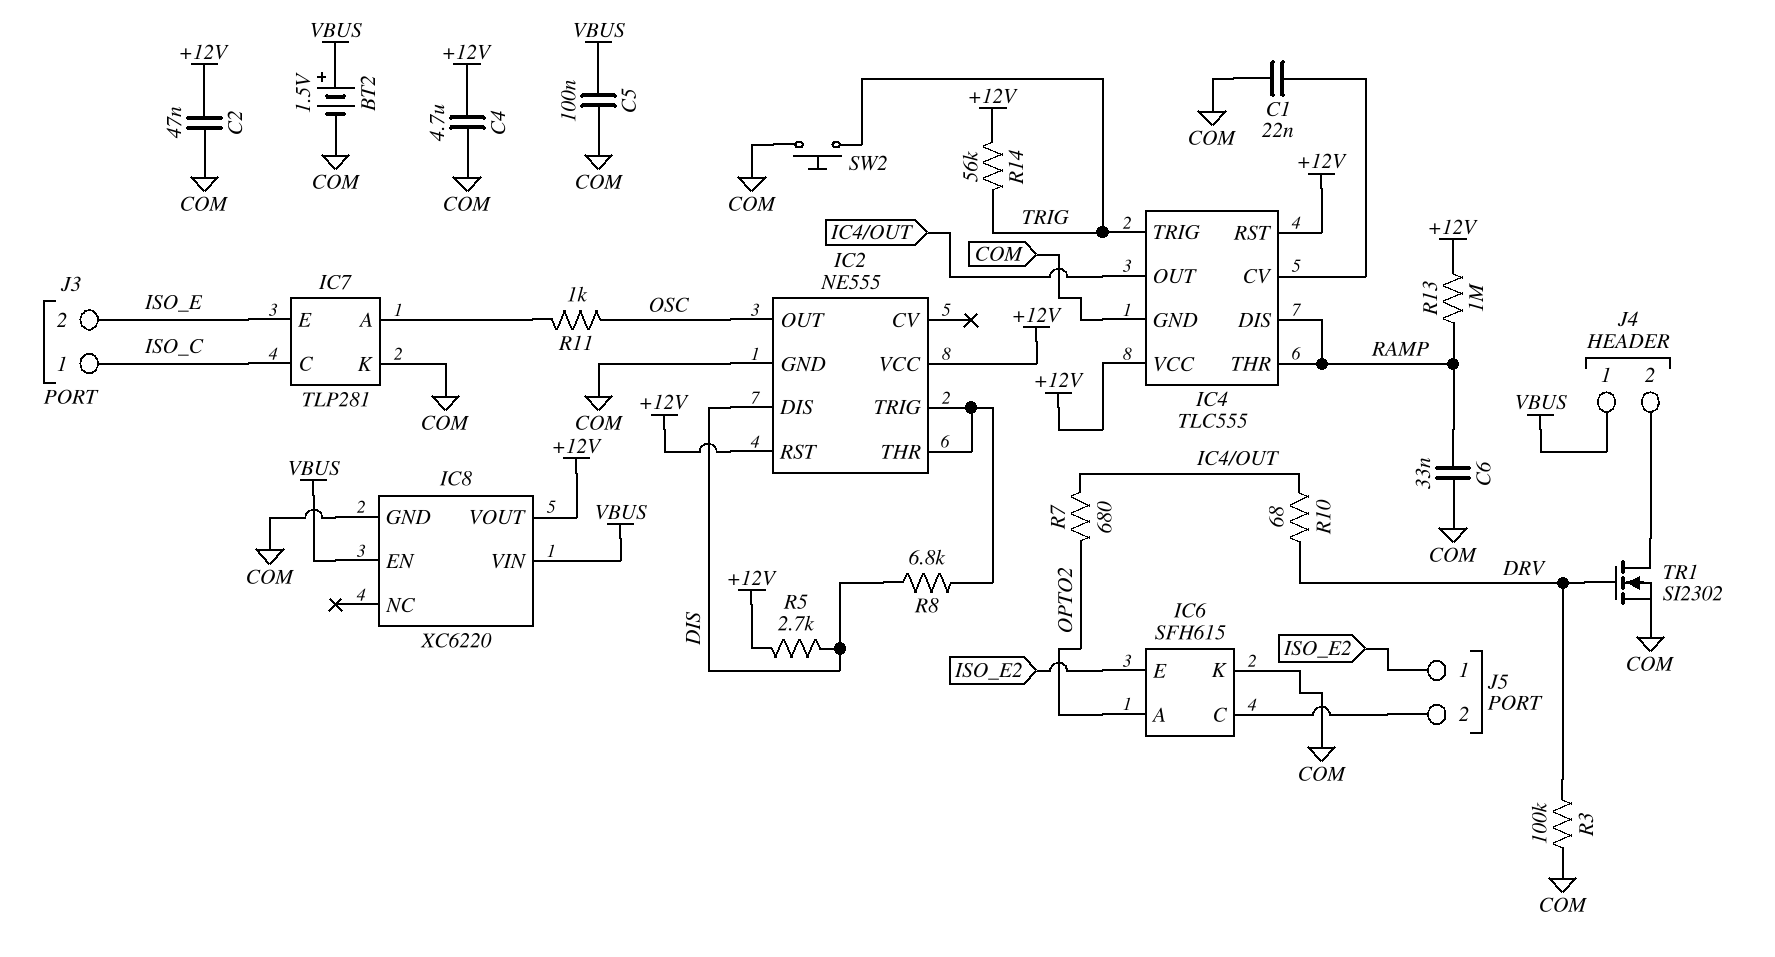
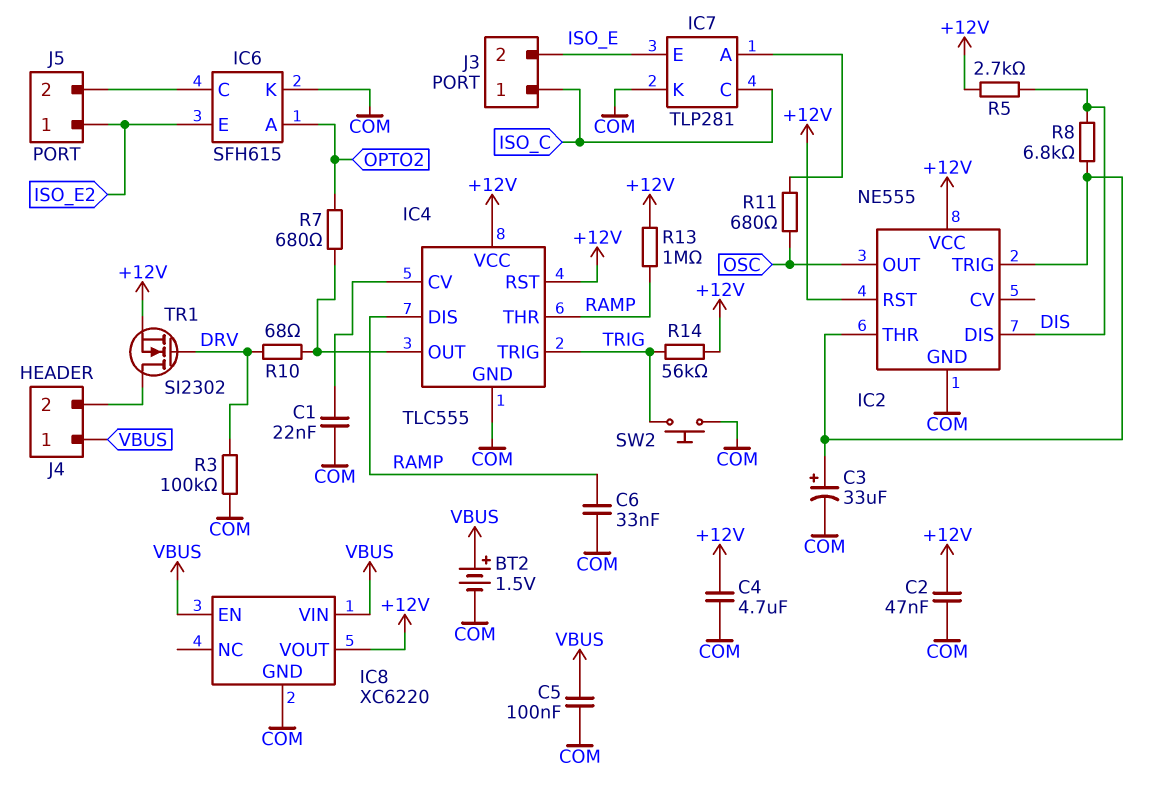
C3: none -> 33uF (plus IC2/THR, minus COM)
R11: 1k (IC7/A, OSC) -> 680 (IC7/A, OSC)
TR1: NMOS SI2302 (G DRV, D J4/2, S COM) -> NMOS SI2302 (G DRV, D J4/2, S +12V)

